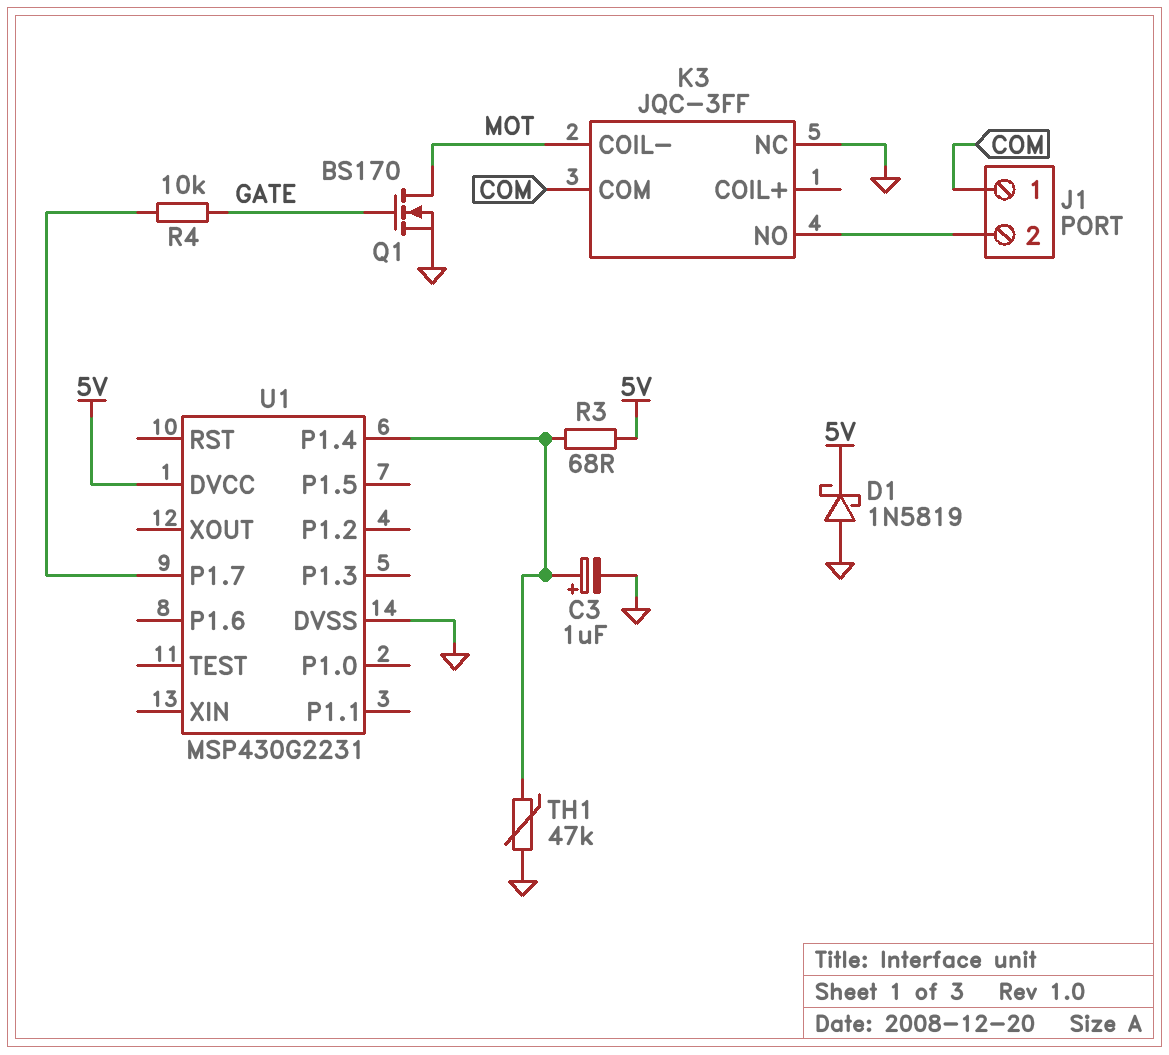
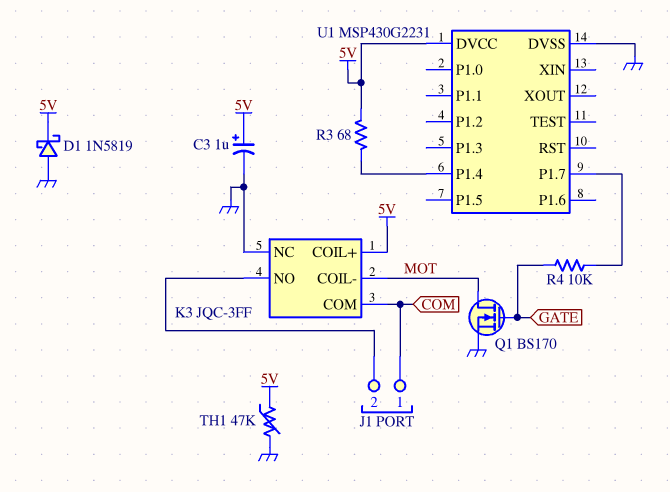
C3: 1uF (plus U1/P1.4, minus GND) -> 1uF (plus 5V, minus GND)
K3 pin COIL+: none -> 5V
TH1: 47k (GND, U1/P1.4) -> 47k (5V, GND)

